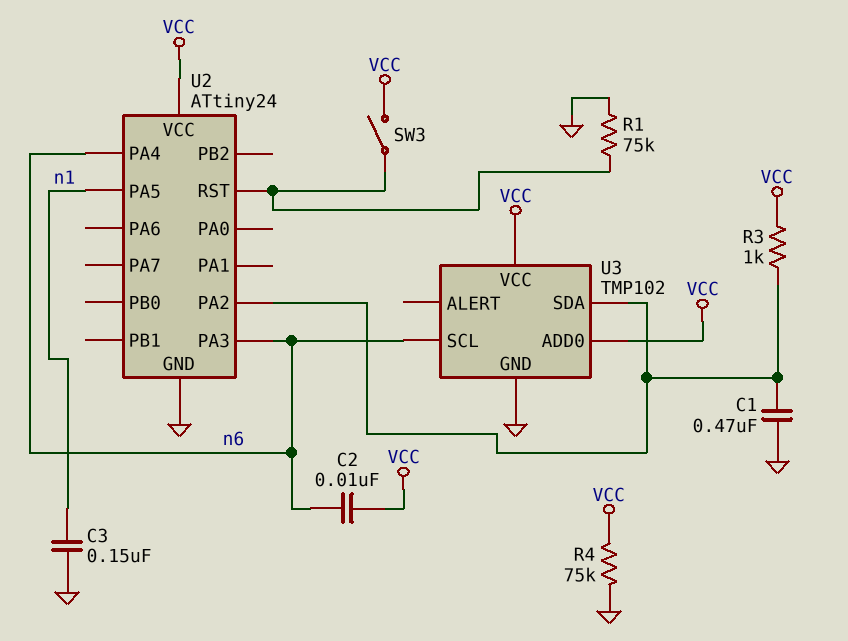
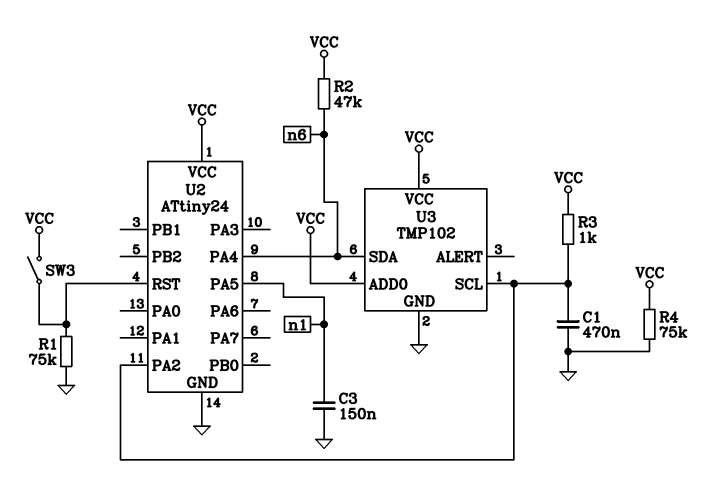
C2: 10nF (VCC, n6) -> none
R2: none -> 47k (VCC, n6)
U2 pin PA3: n6 -> none
U3 pin SCL: n6 -> U2/PA2
U3 pin SDA: U2/PA2 -> n6

